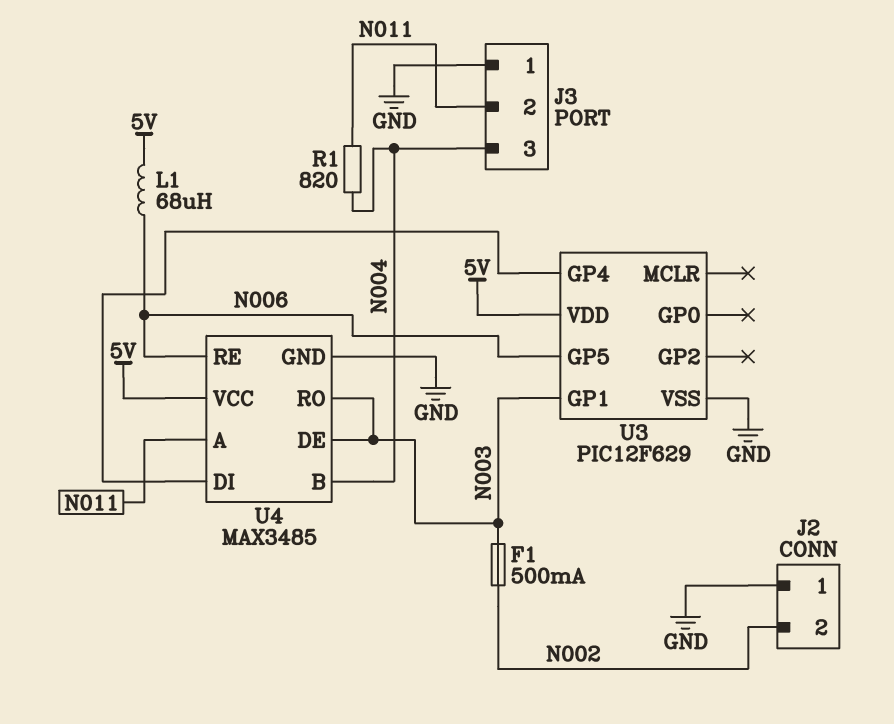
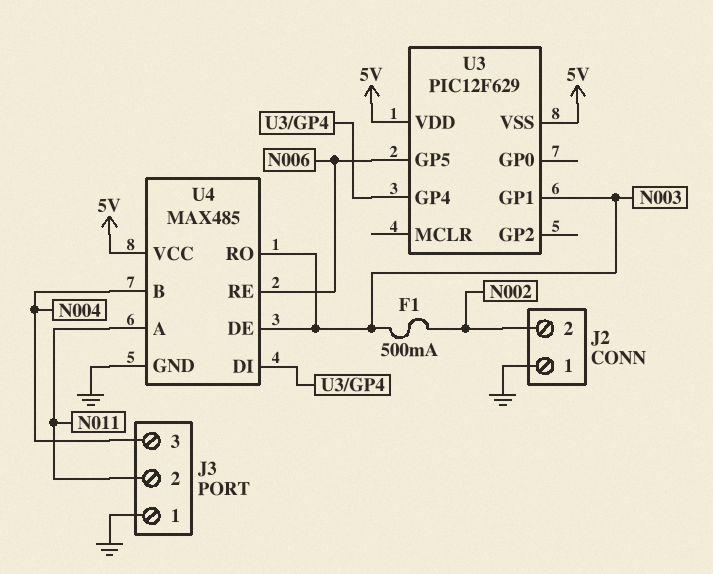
L1: 68uH (5V, N006) -> none
R1: 820 (N004, N011) -> none
U3 pin VSS: GND -> 5V
U4: MAX3485 -> MAX485

